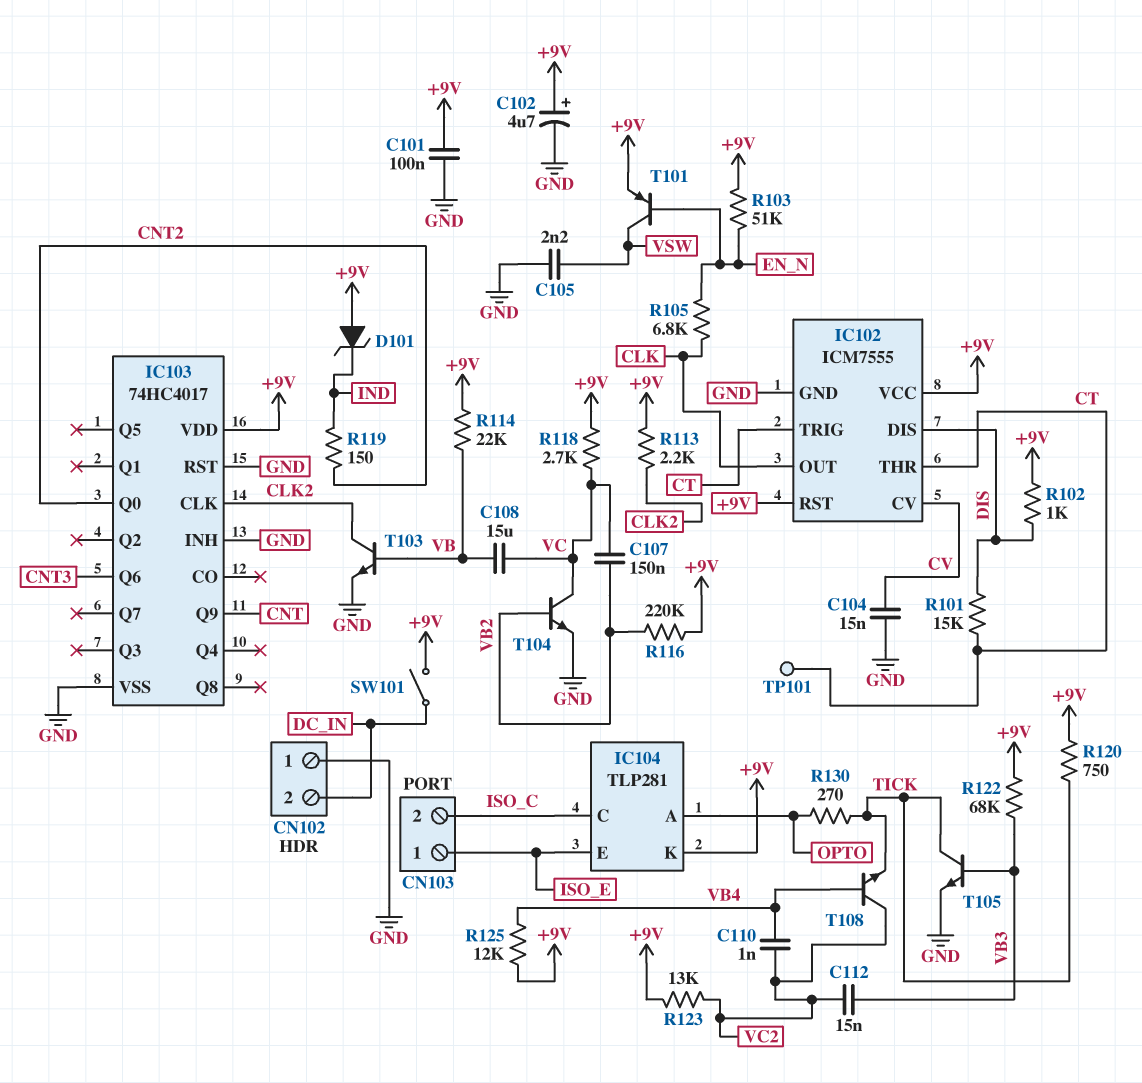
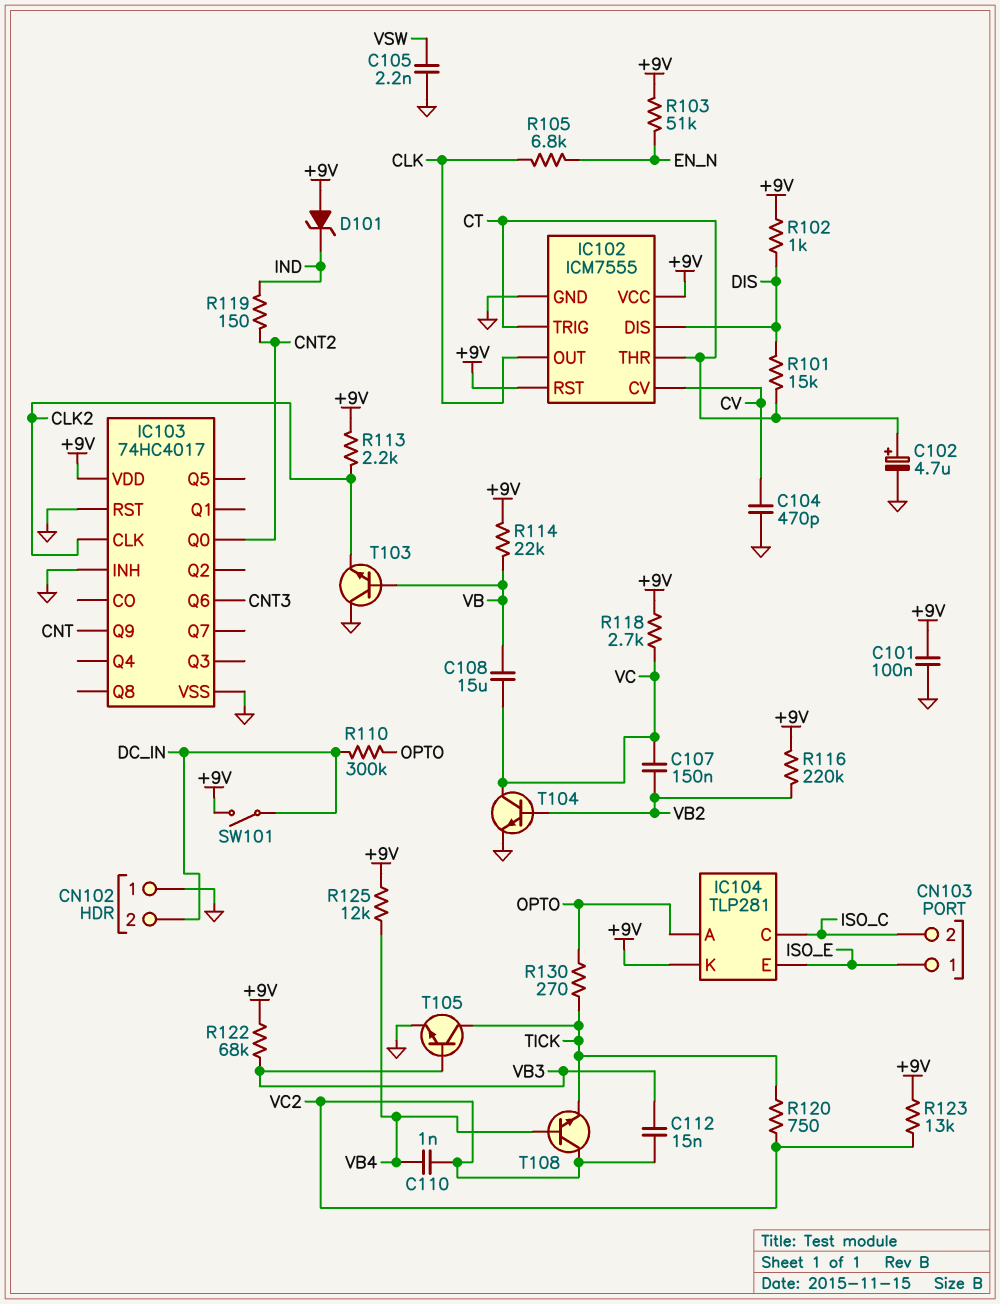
C102: 4.7uF (plus +9V, minus GND) -> 4.7uF (plus CT, minus GND)
C104: 15nF (CV, GND) -> 470pF (CV, GND)
R110: none -> 300k (DC_IN, OPTO)
R120: 750 (+9V, TICK) -> 750 (TICK, VC2)
T101: PNP (B EN_N, C VSW, E +9V) -> none
T103: NPN (B VB, C CLK2, E GND) -> NPN (B VB, C GND, E CLK2)
TP101: test point (CT) -> none

